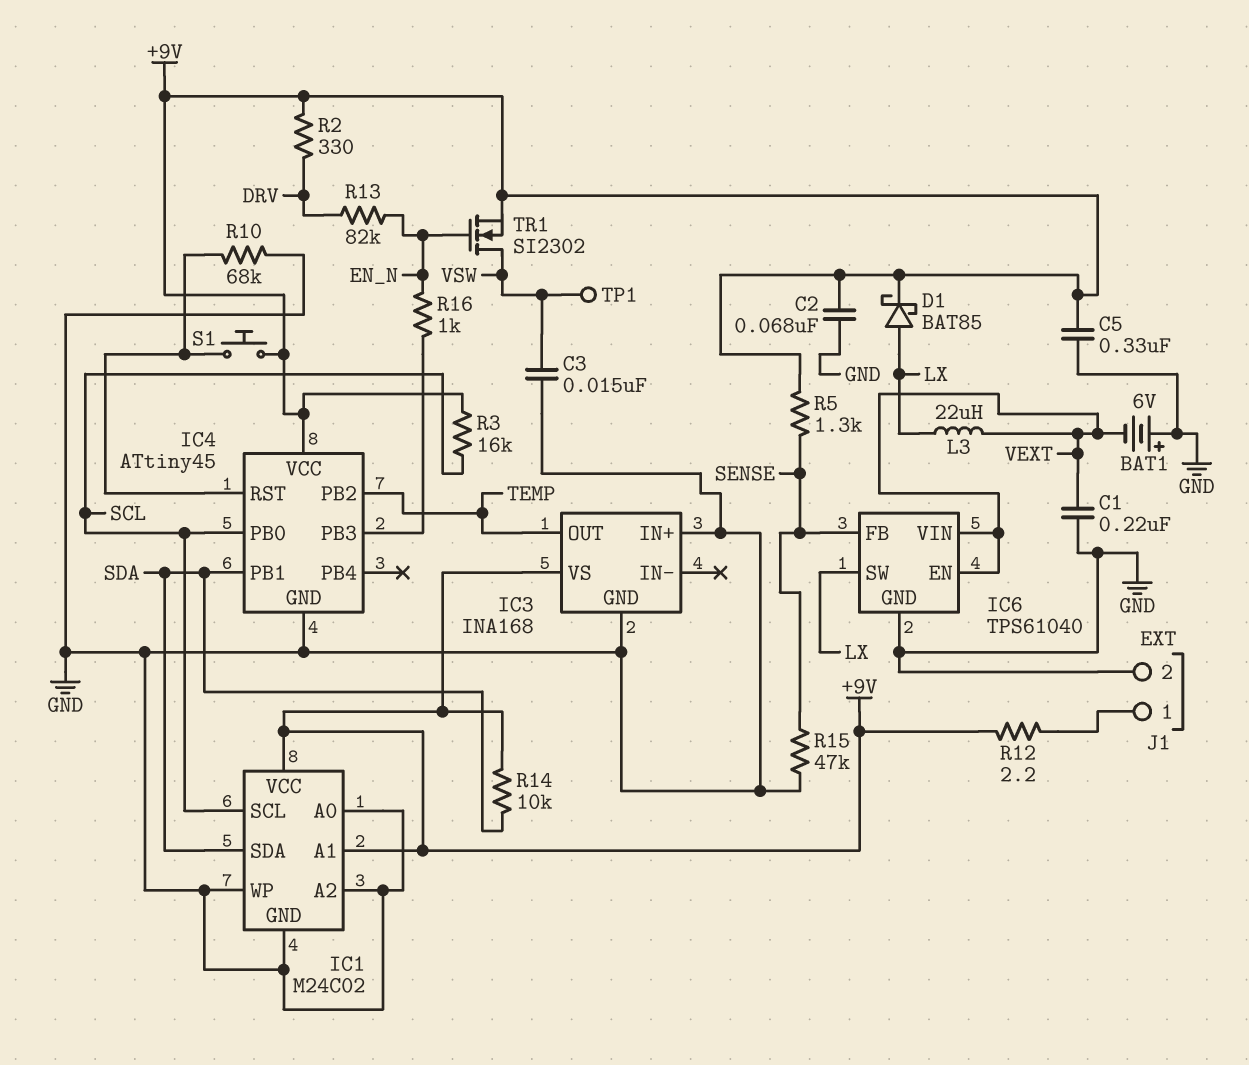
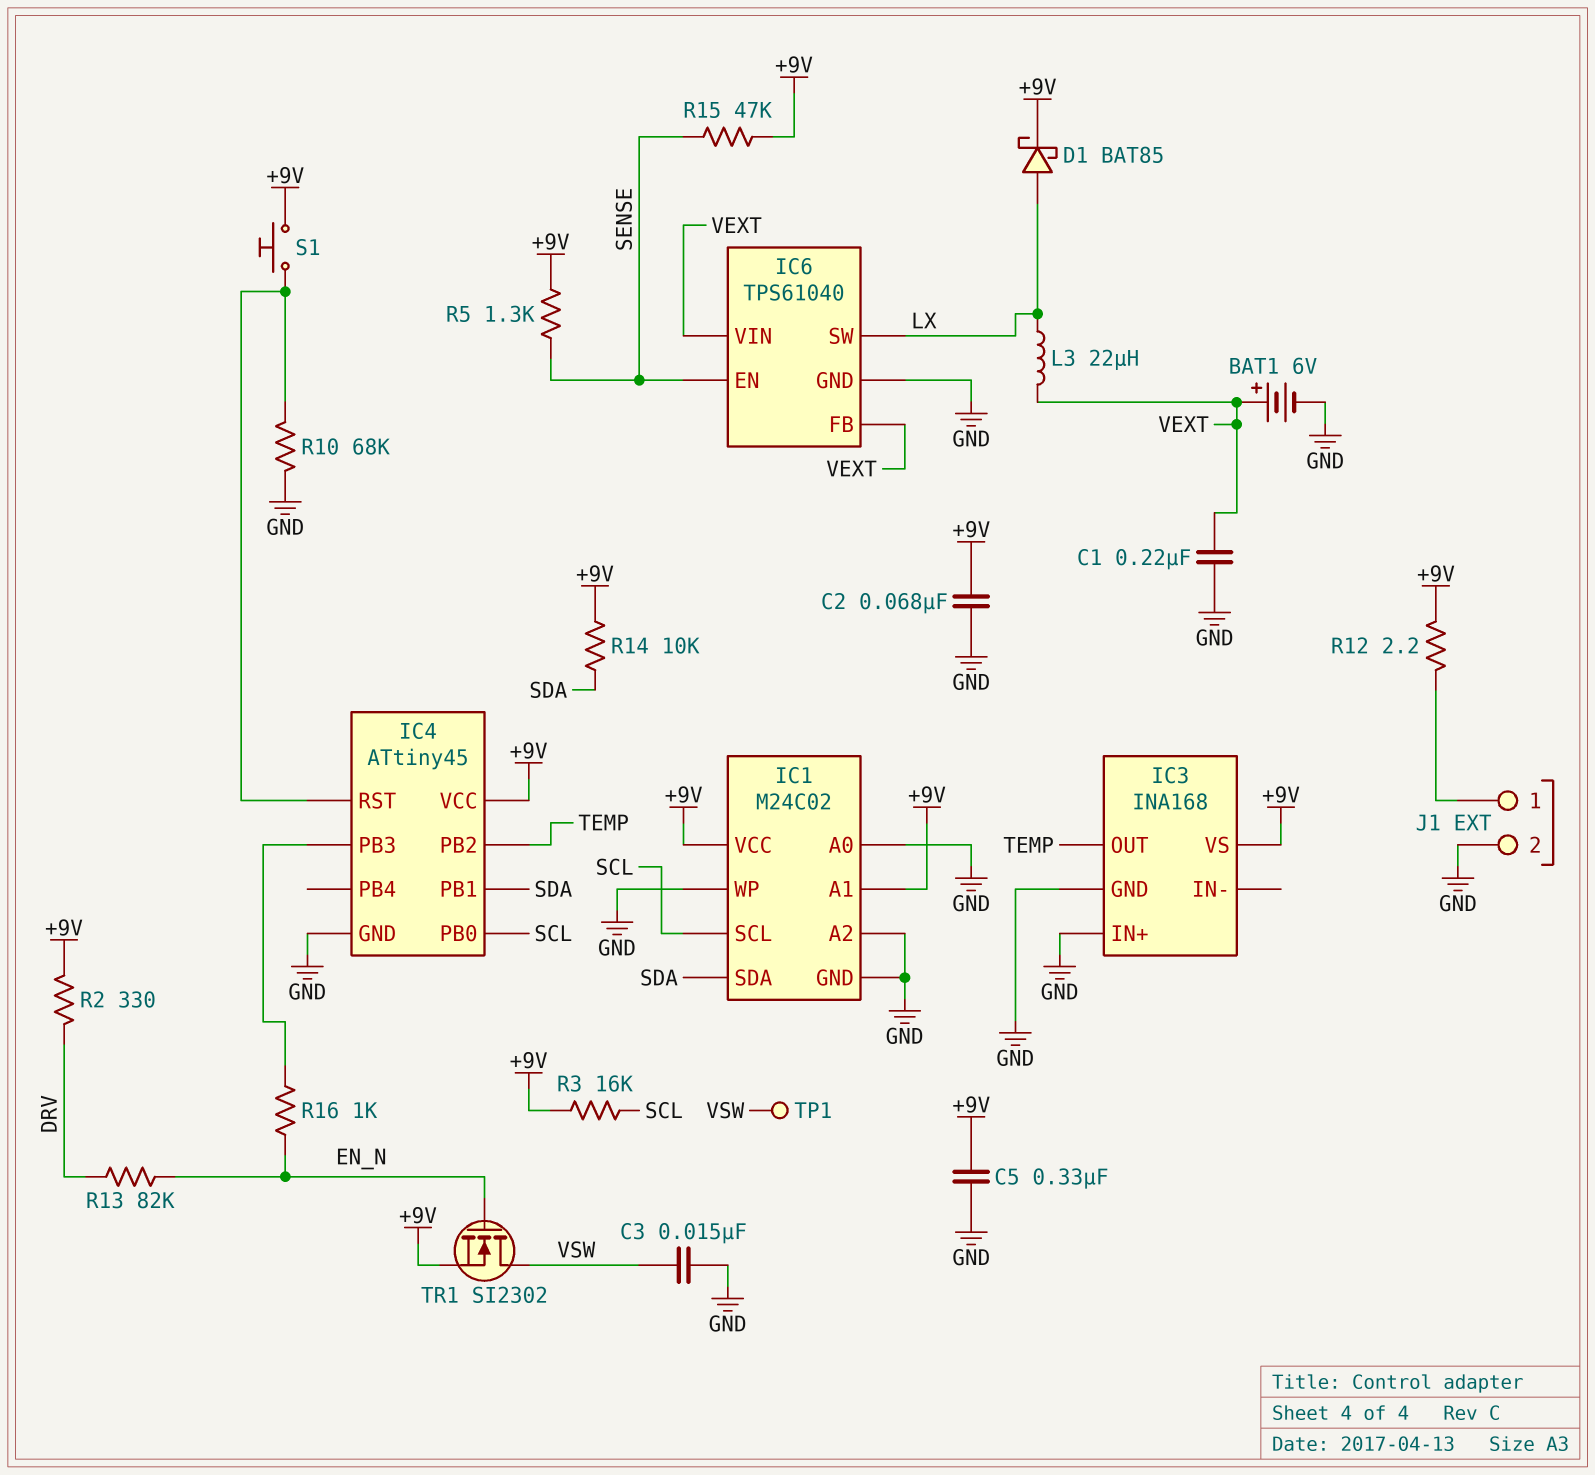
BAT1: 6V (plus GND, minus VEXT) -> 6V (plus VEXT, minus GND)
IC6 pin EN: VEXT -> SENSE
IC6 pin FB: SENSE -> VEXT
R15: 47k (GND, SENSE) -> 47k (+9V, SENSE)

